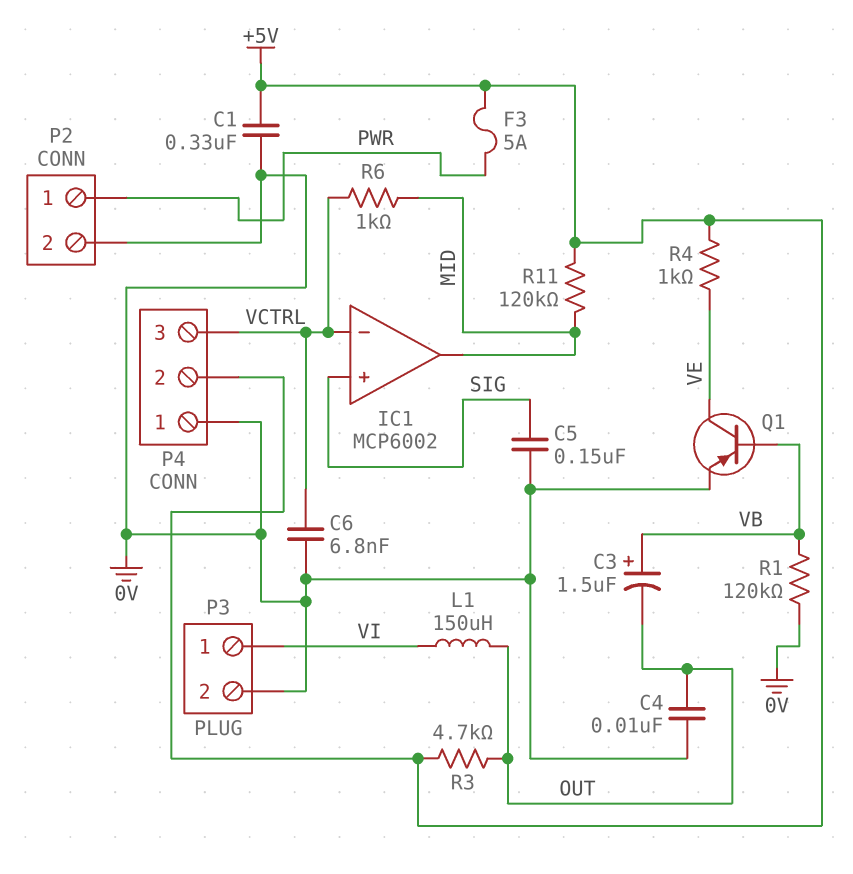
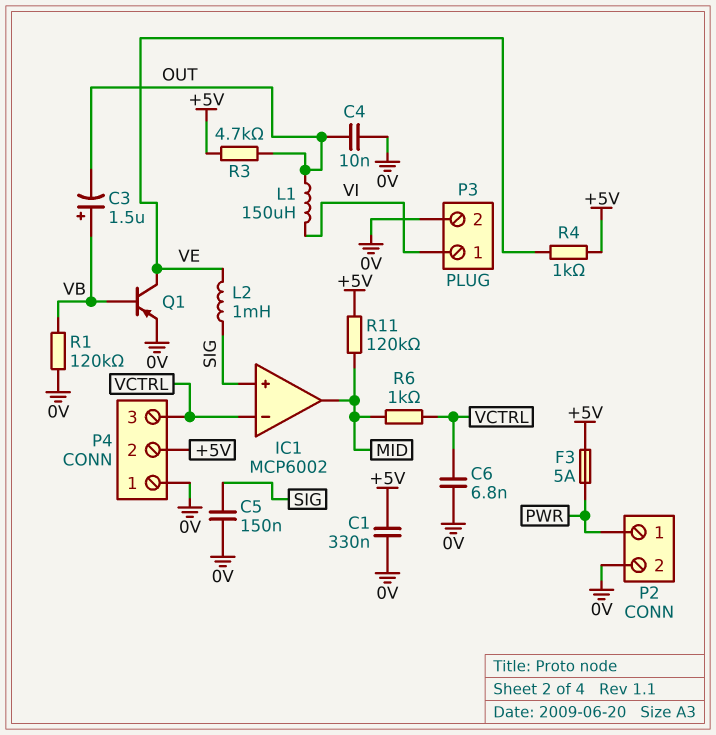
L2: none -> 1mH (SIG, VE)

